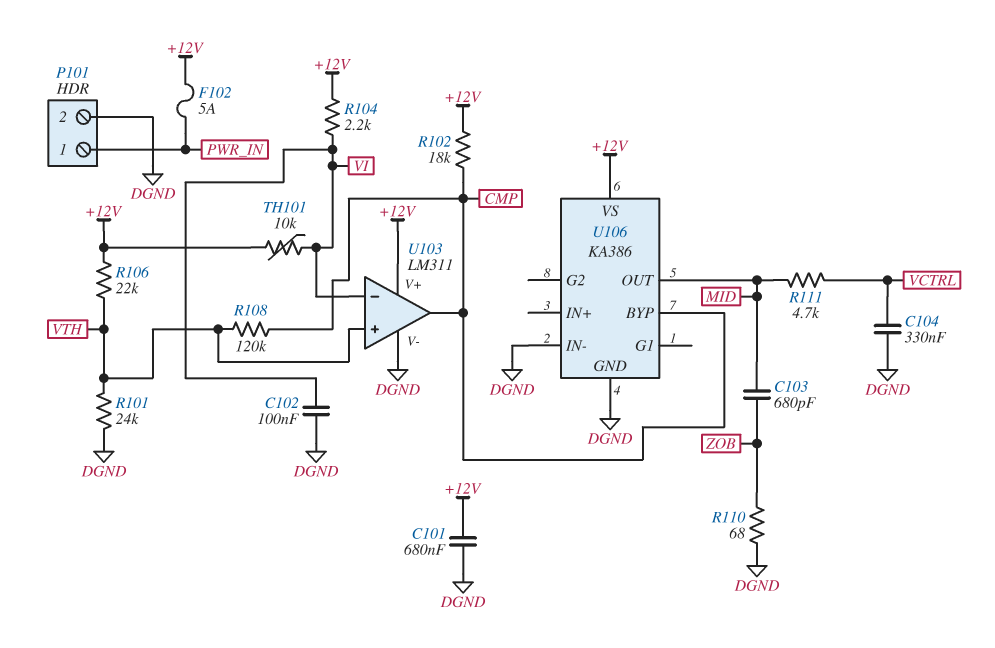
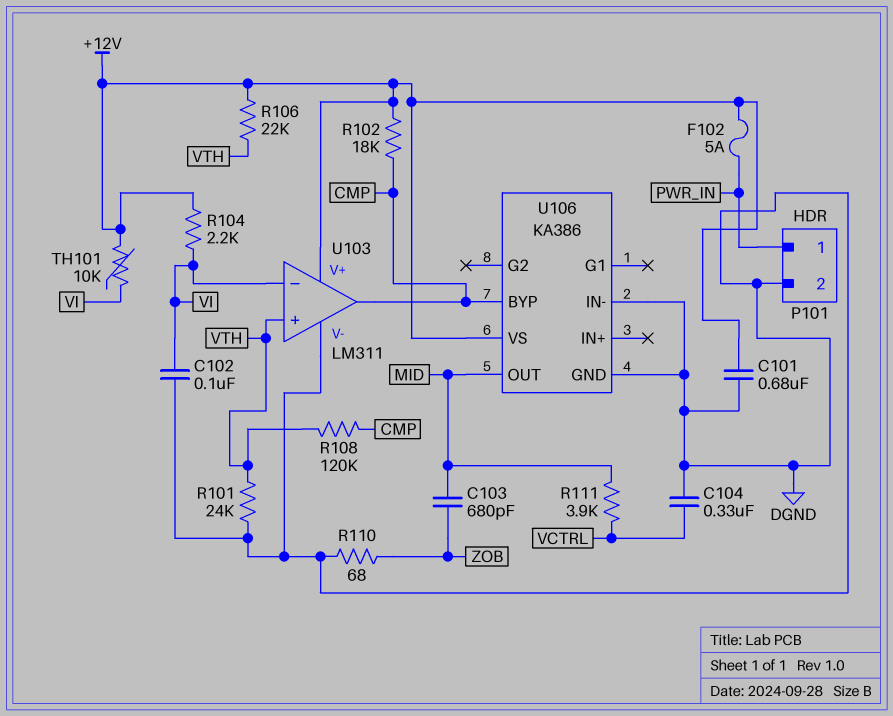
R111: 4.7k (MID, VCTRL) -> 3.9k (MID, VCTRL)

